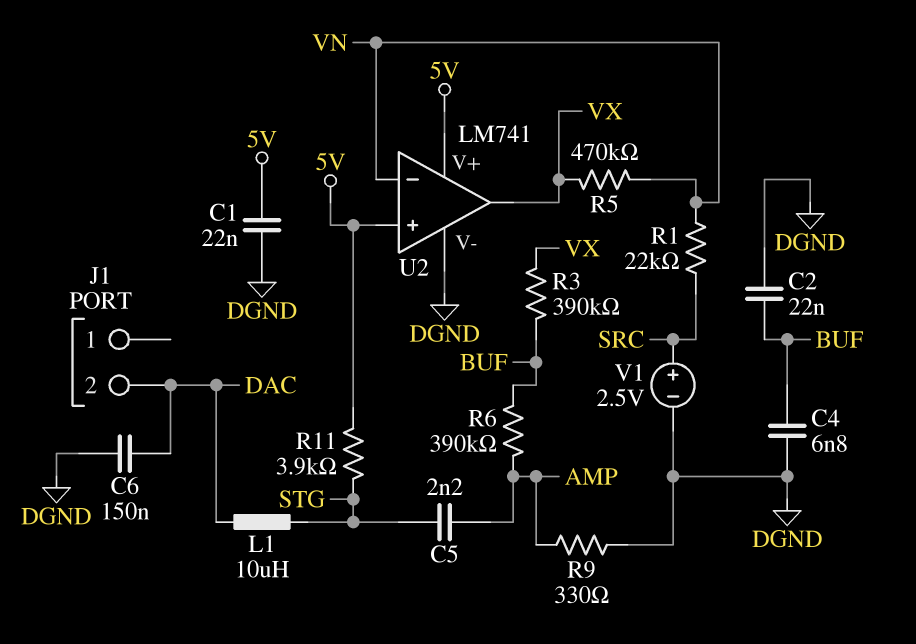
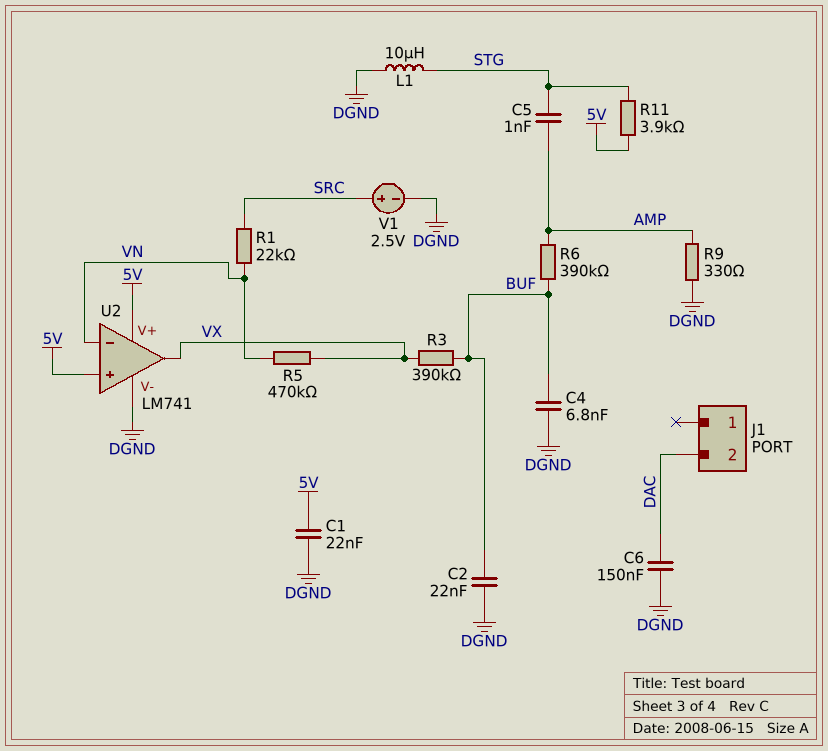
C5: 2.2nF (AMP, STG) -> 1nF (AMP, STG)
L1: 10uH (DAC, STG) -> 10uH (DGND, STG)

